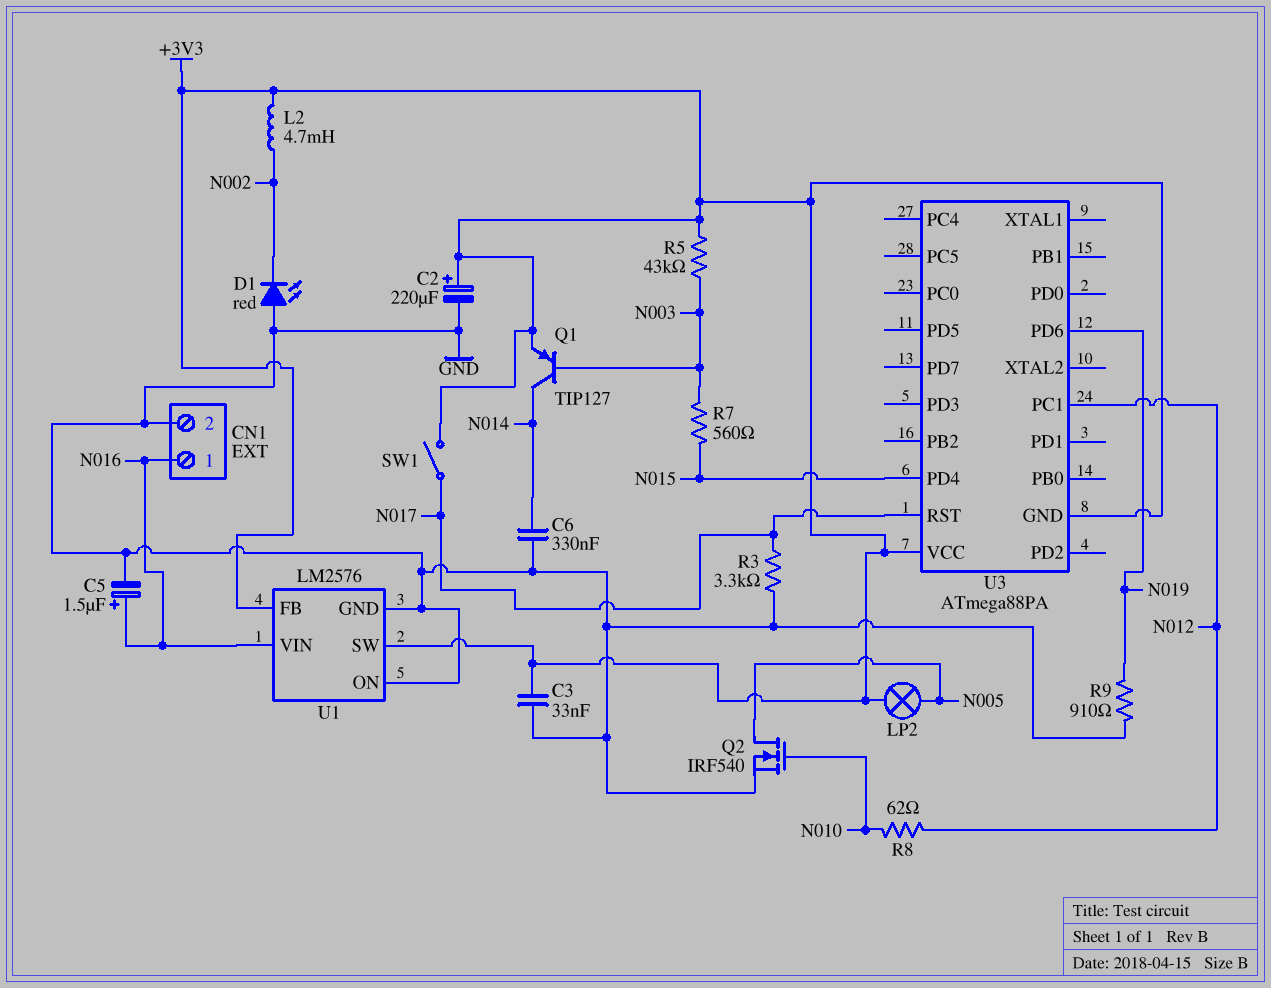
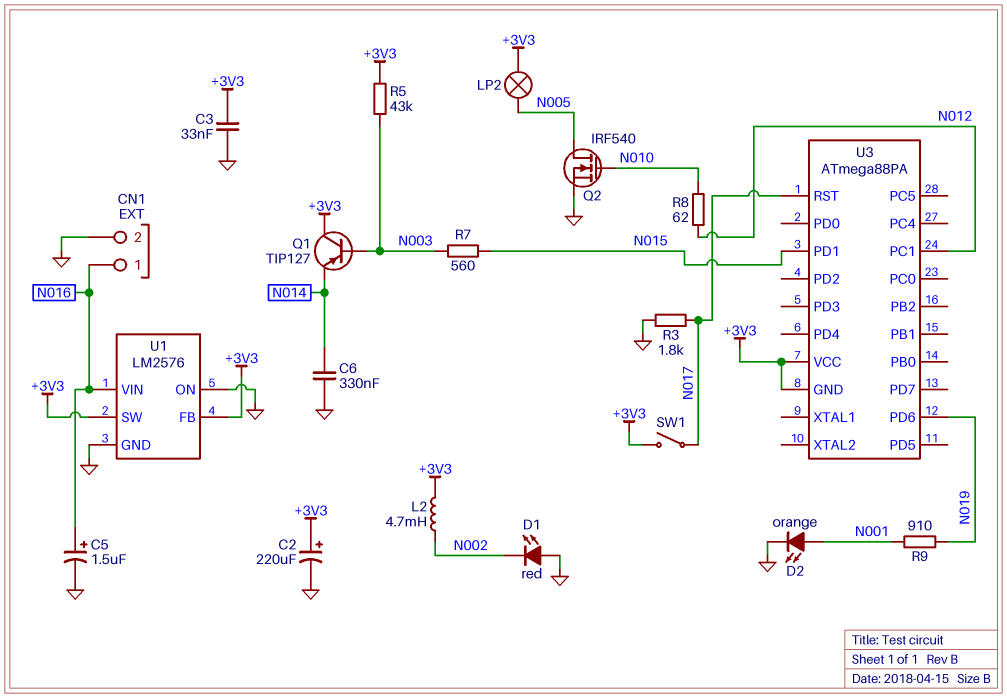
D2: none -> LED orange (A N001, K GND)
Q1: PNP TIP127 (B N003, C N014, E +3V3) -> PNP TIP127 (B N003, C +3V3, E N014)
R3: 3.3k (GND, N017) -> 1.8k (GND, N017)
R9: 910 (GND, N019) -> 910 (N001, N019)
U3 pin PD1: none -> N015
U3 pin PD4: N015 -> none

